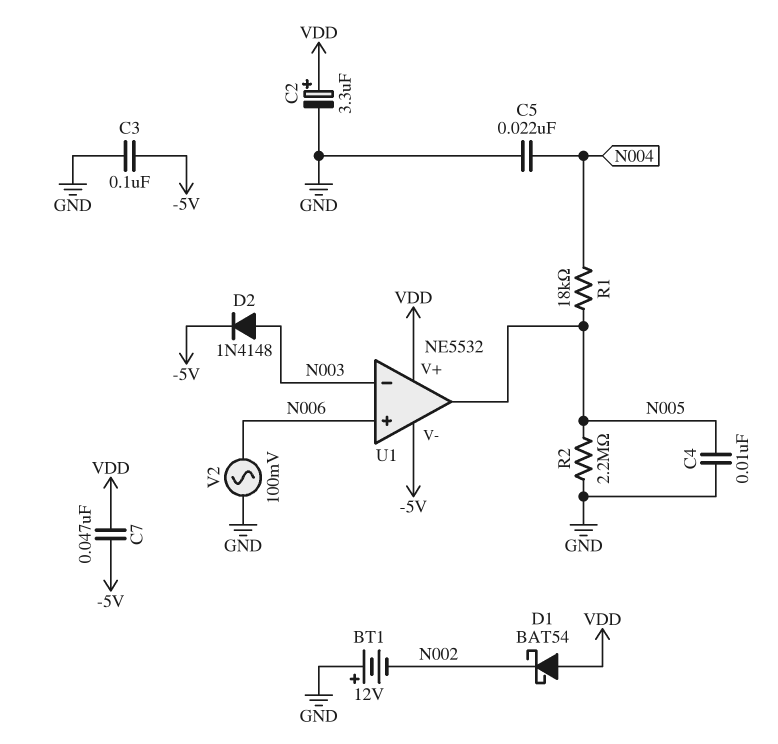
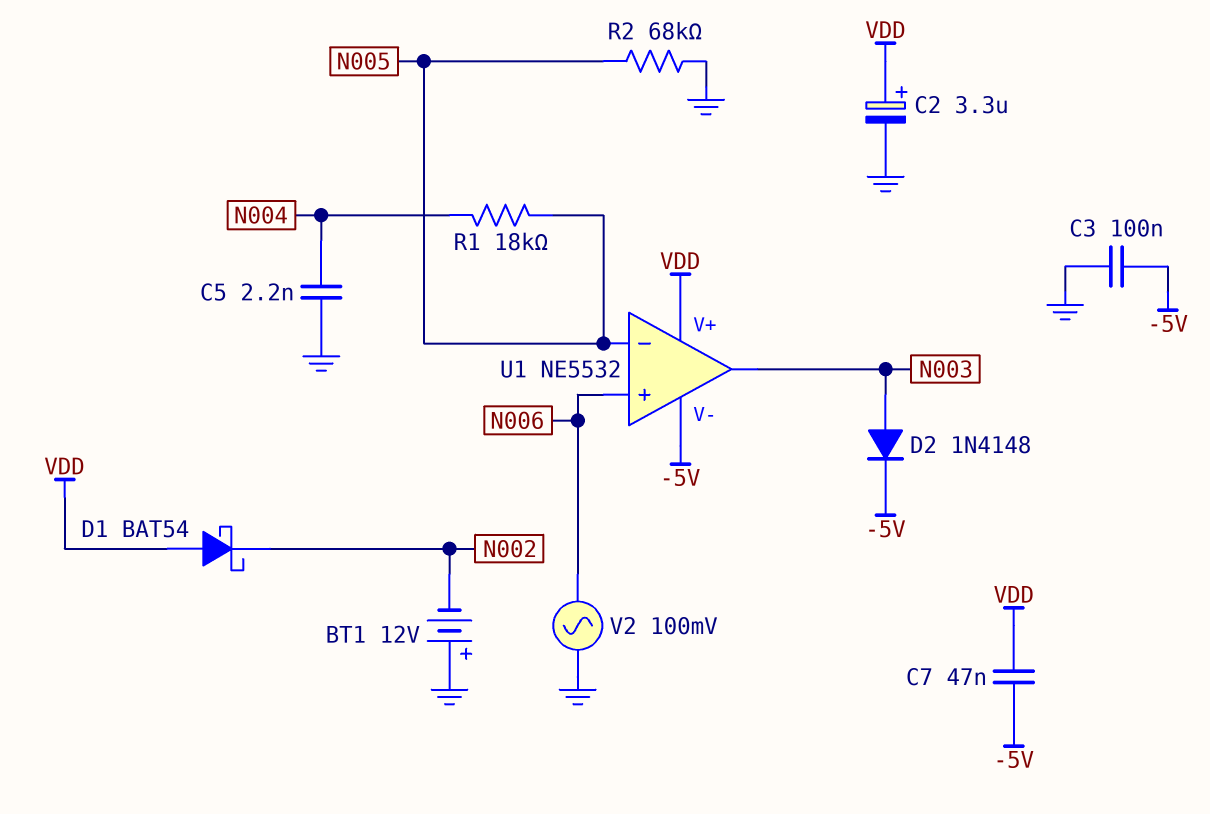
C4: 10nF (GND, N005) -> none
C5: 22nF (GND, N004) -> 2.2nF (GND, N004)
R2: 2.2M (GND, N005) -> 68k (GND, N005)
U1 pin in-: N003 -> N005
U1 pin out: N005 -> N003

